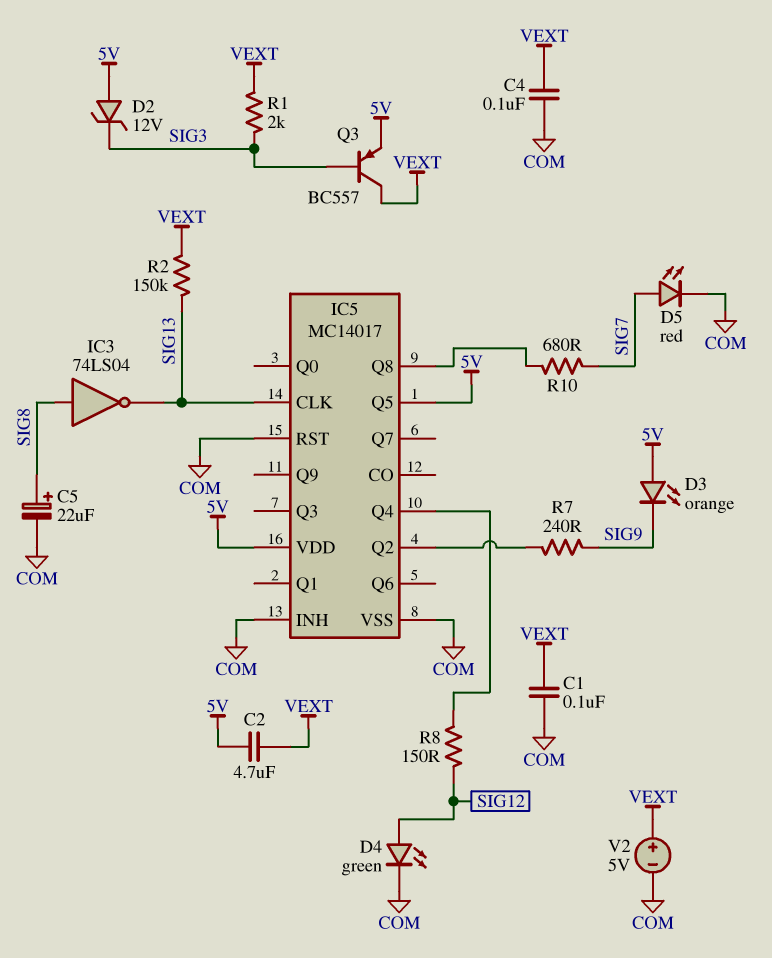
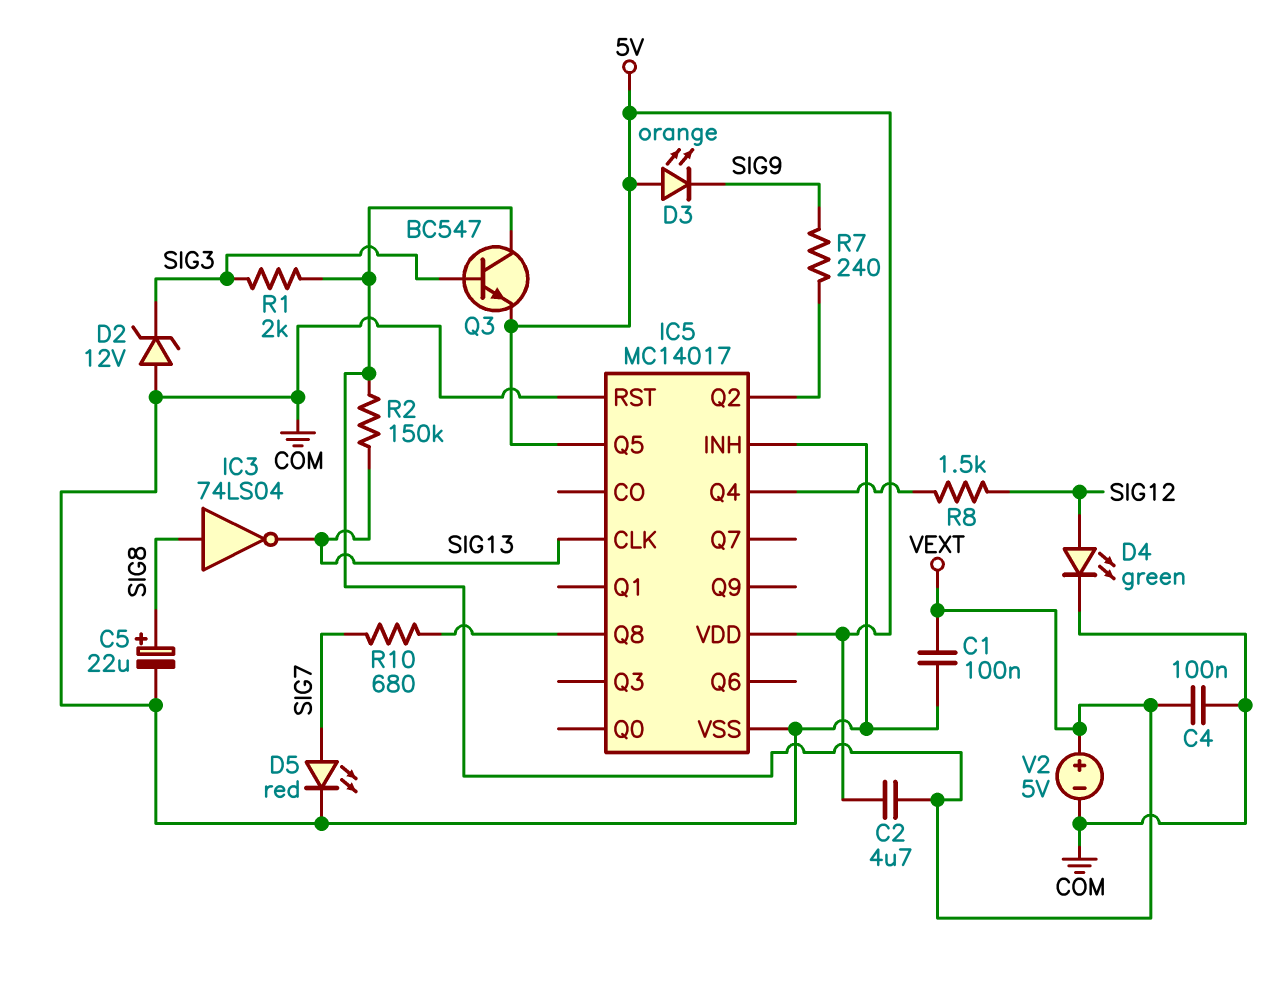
D2: zener 12V (A 5V, K SIG3) -> zener 12V (A COM, K SIG3)
Q3: PNP BC557 (B SIG3, C VEXT, E 5V) -> NPN BC547 (B SIG3, C VEXT, E 5V)
R8: 150 (IC5/Q4, SIG12) -> 1.5k (IC5/Q4, SIG12)

